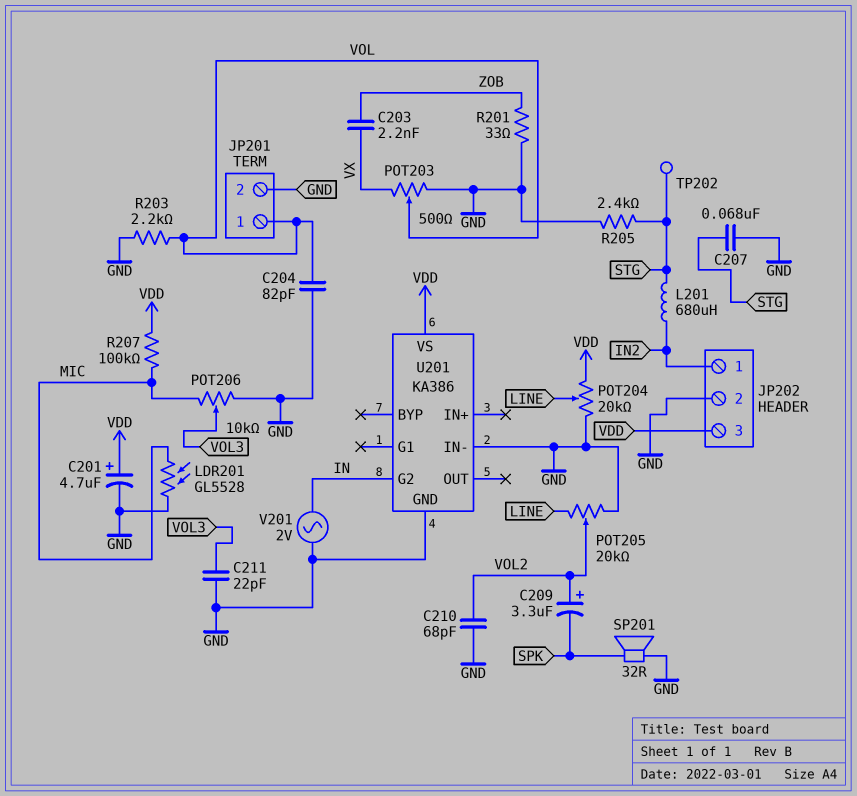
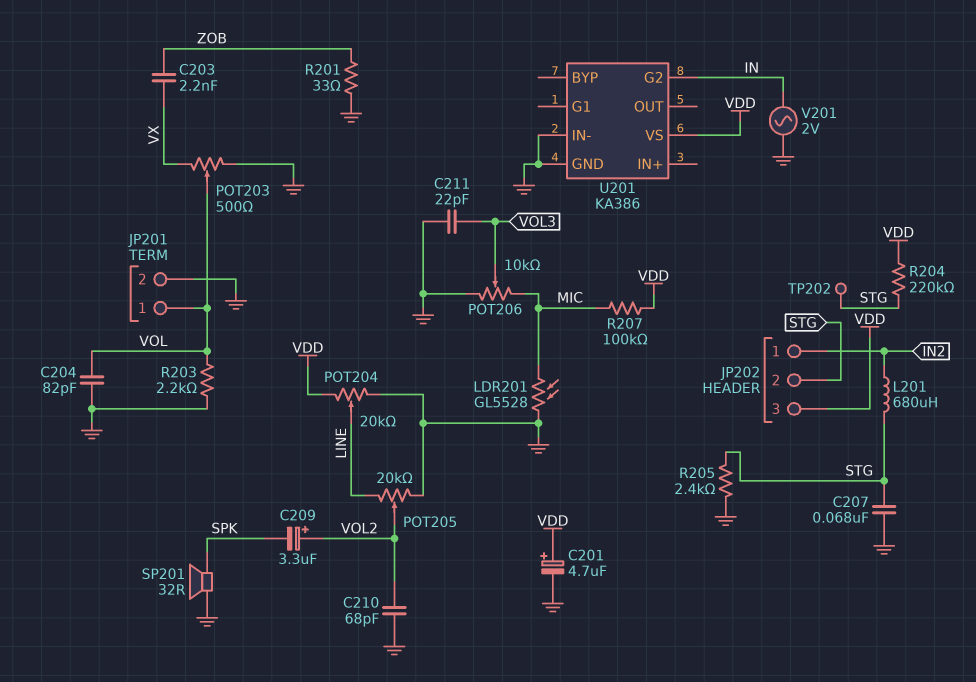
JP202 pin 2: GND -> STG
R204: none -> 220k (STG, VDD)

